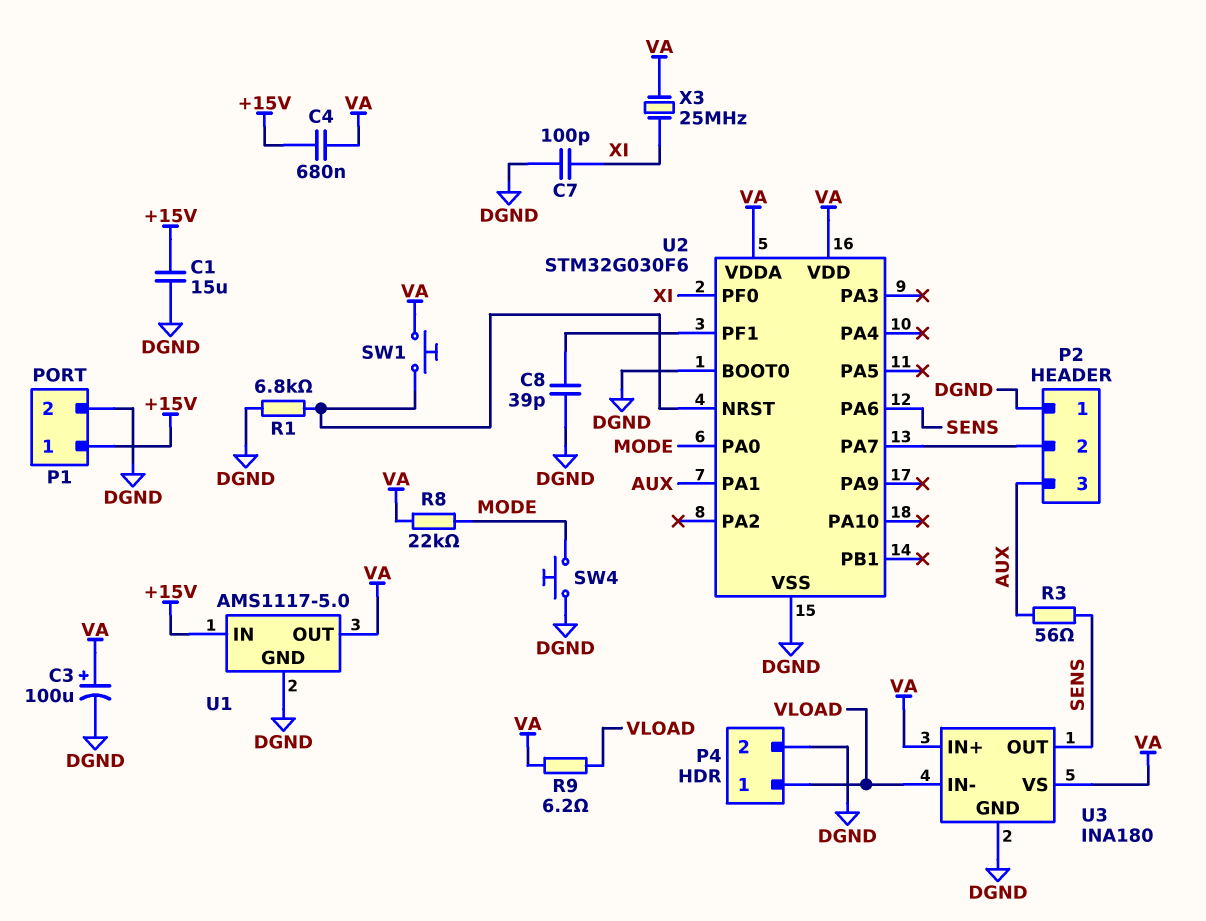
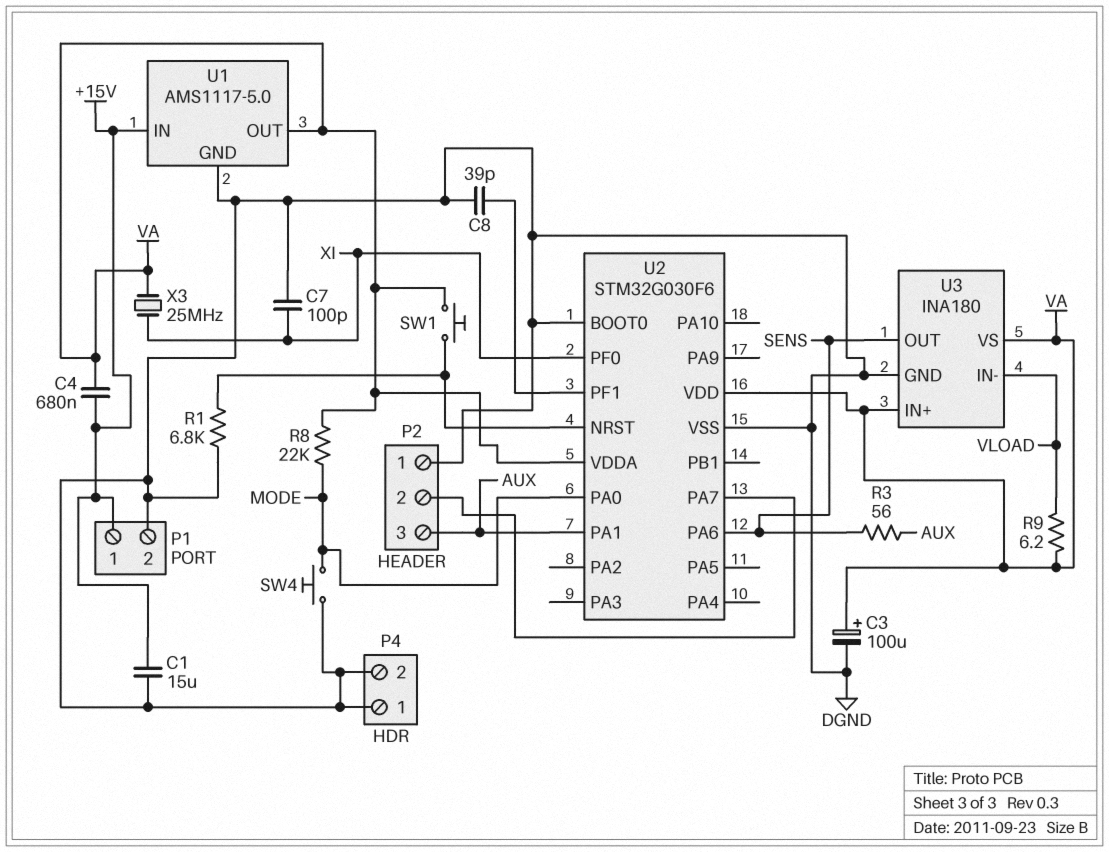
P4 pin 1: VLOAD -> DGND

